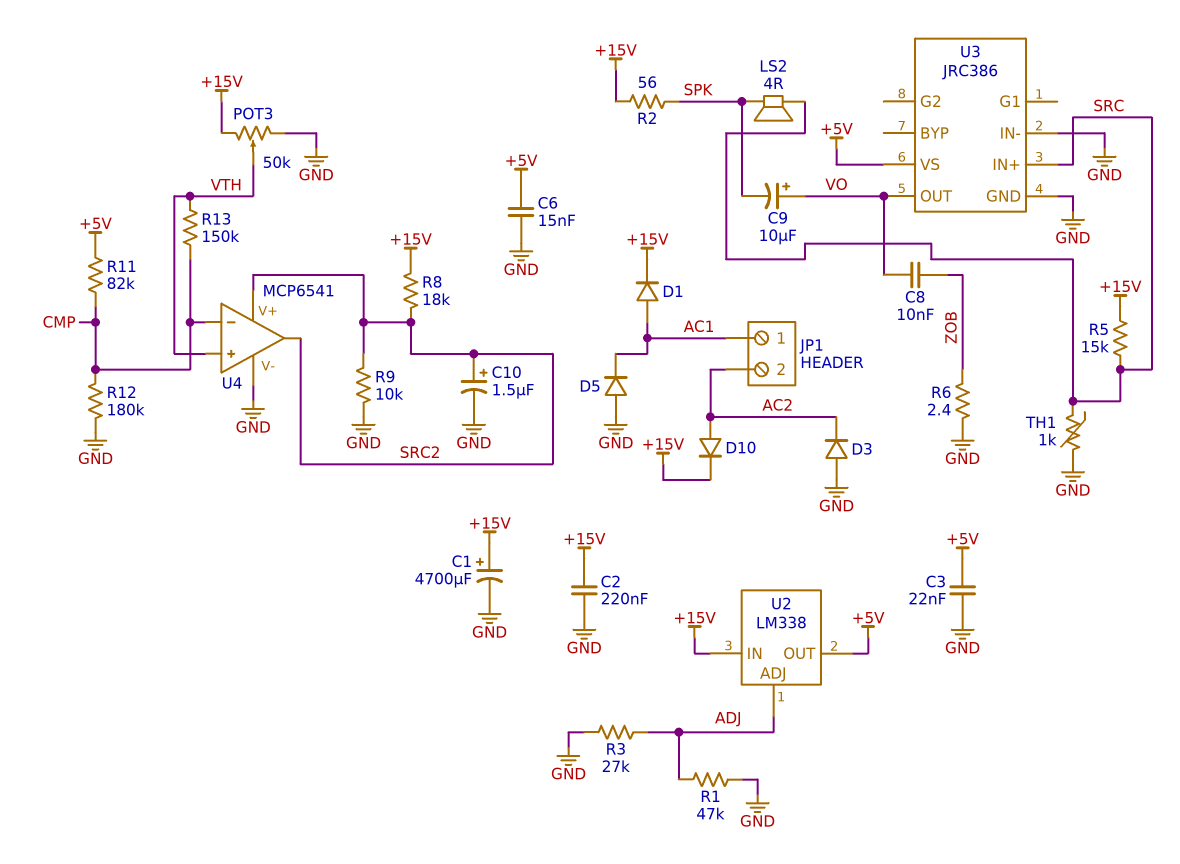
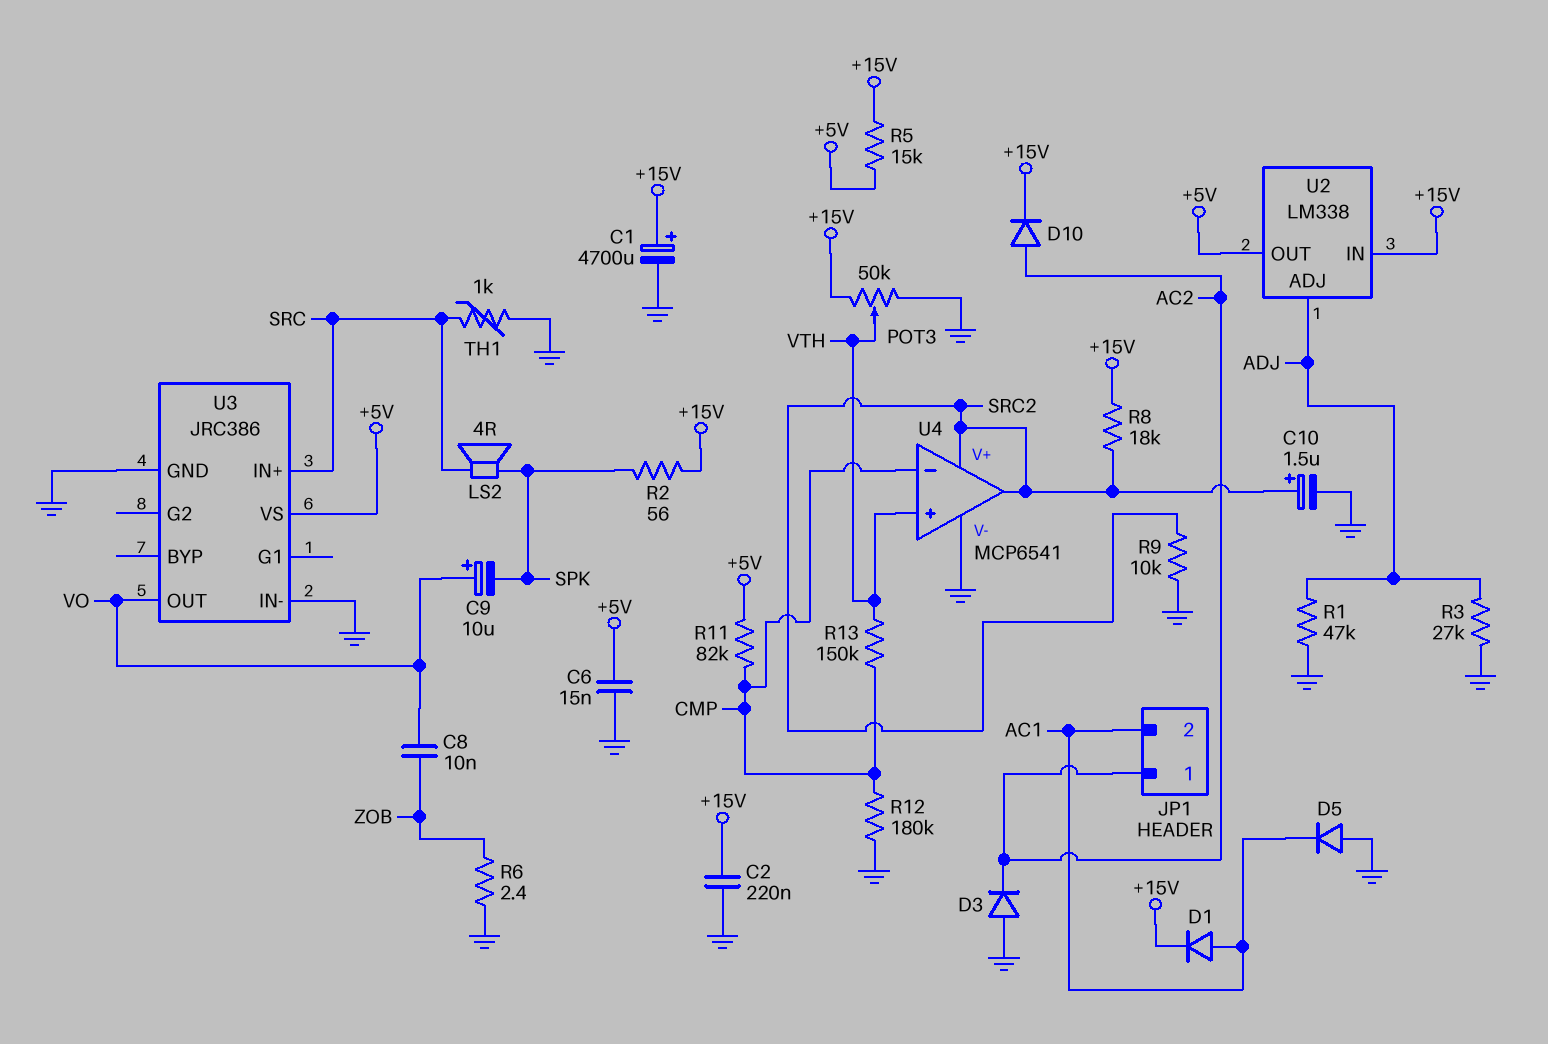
C3: 22nF (+5V, GND) -> none
JP1 pin 1: AC1 -> AC2
JP1 pin 2: AC2 -> AC1
R5: 15k (+15V, SRC) -> 15k (+5V, +15V)

